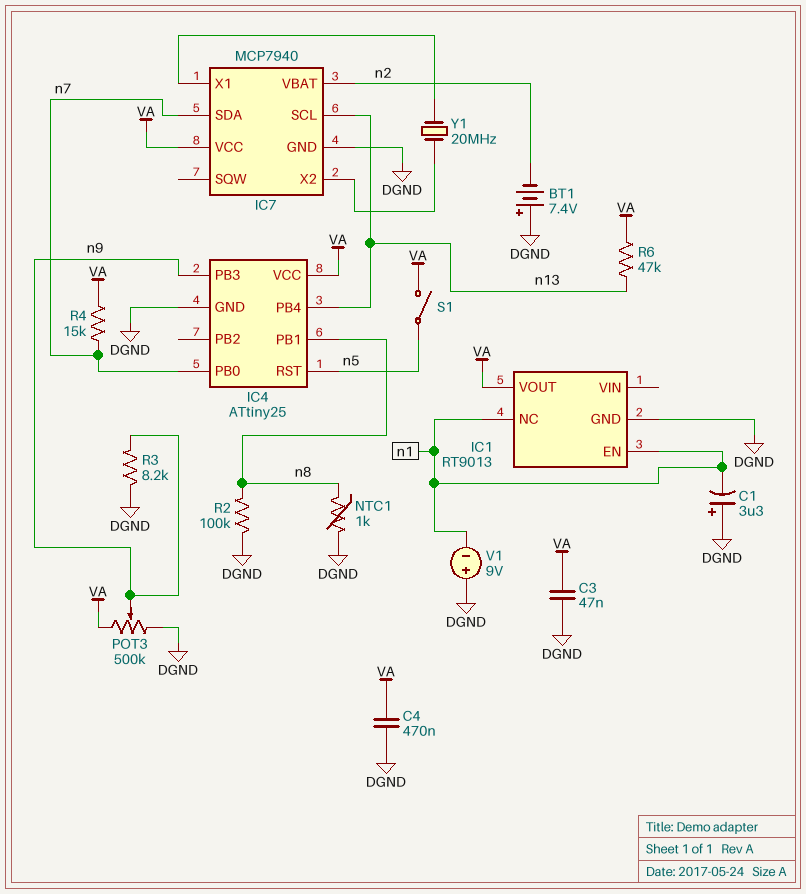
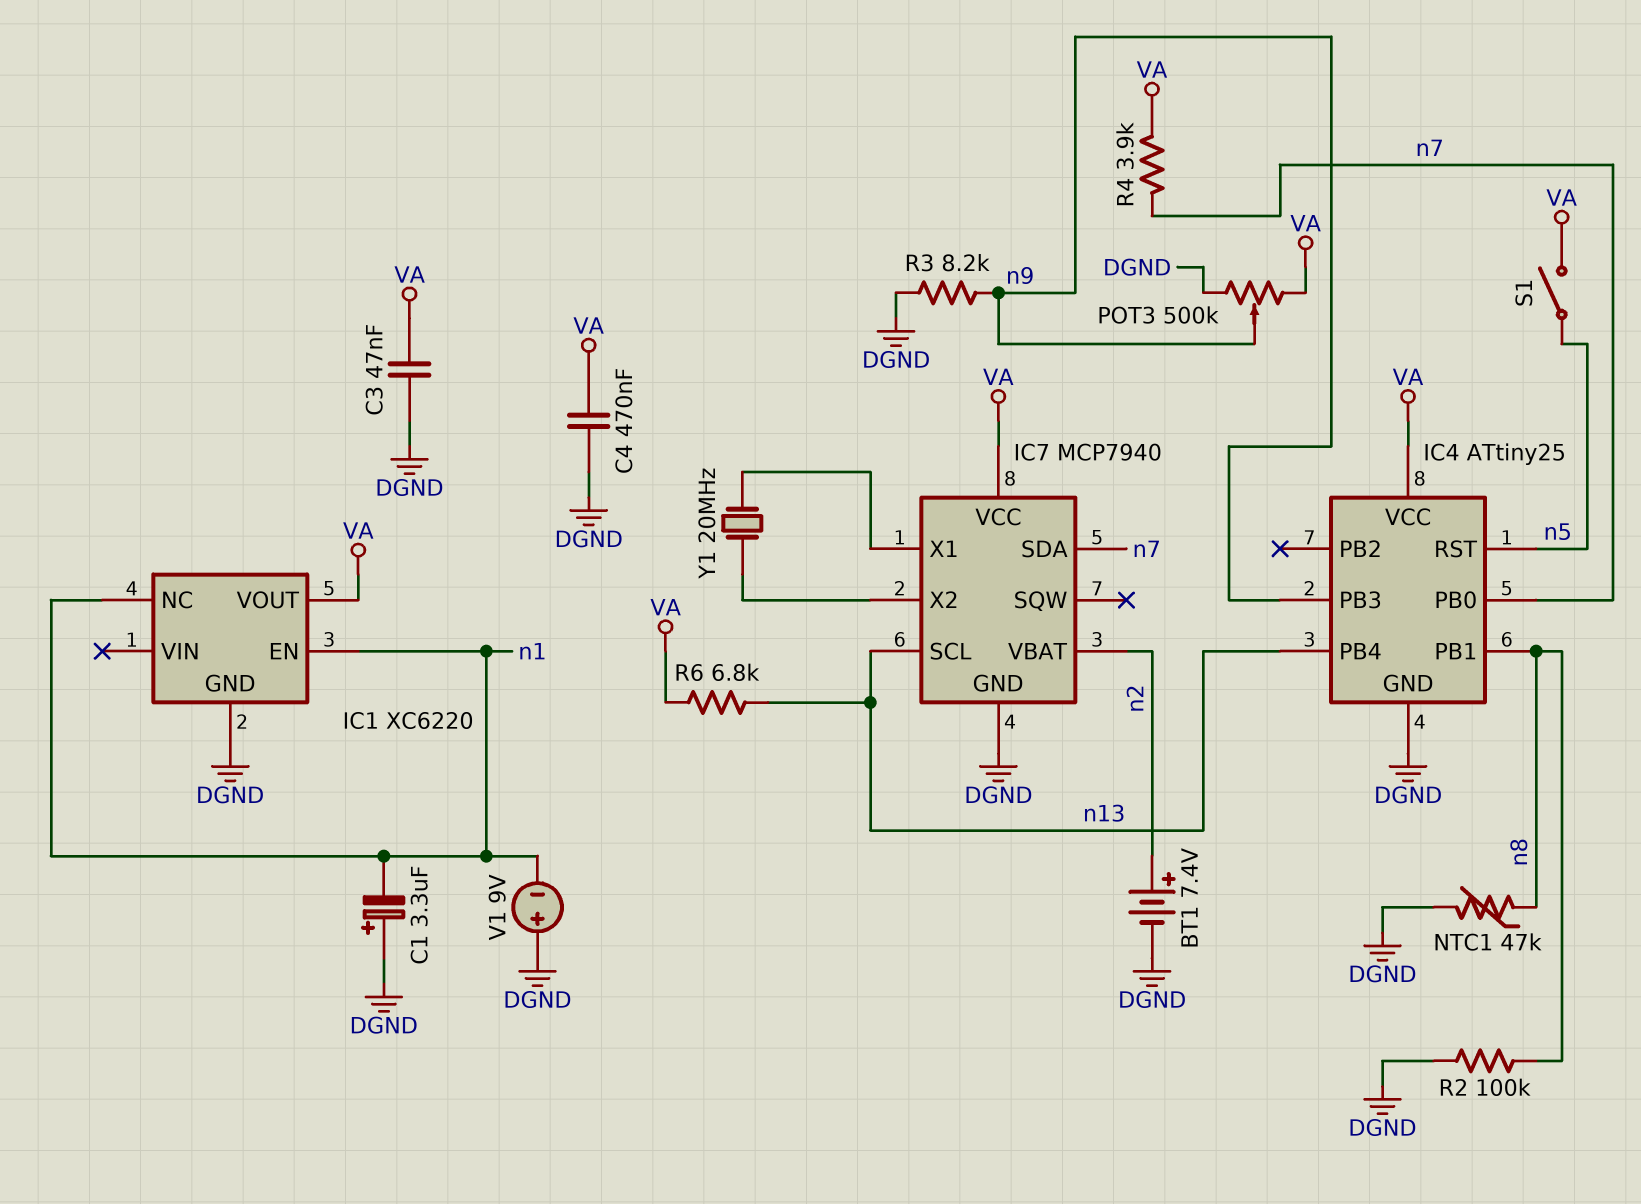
BT1: 7.4V (plus DGND, minus n2) -> 7.4V (plus n2, minus DGND)
IC1: RT9013 -> XC6220
NTC1: 1k (DGND, n8) -> 47k (DGND, n8)
R4: 15k (VA, n7) -> 3.9k (VA, n7)
R6: 47k (VA, n13) -> 6.8k (VA, n13)

